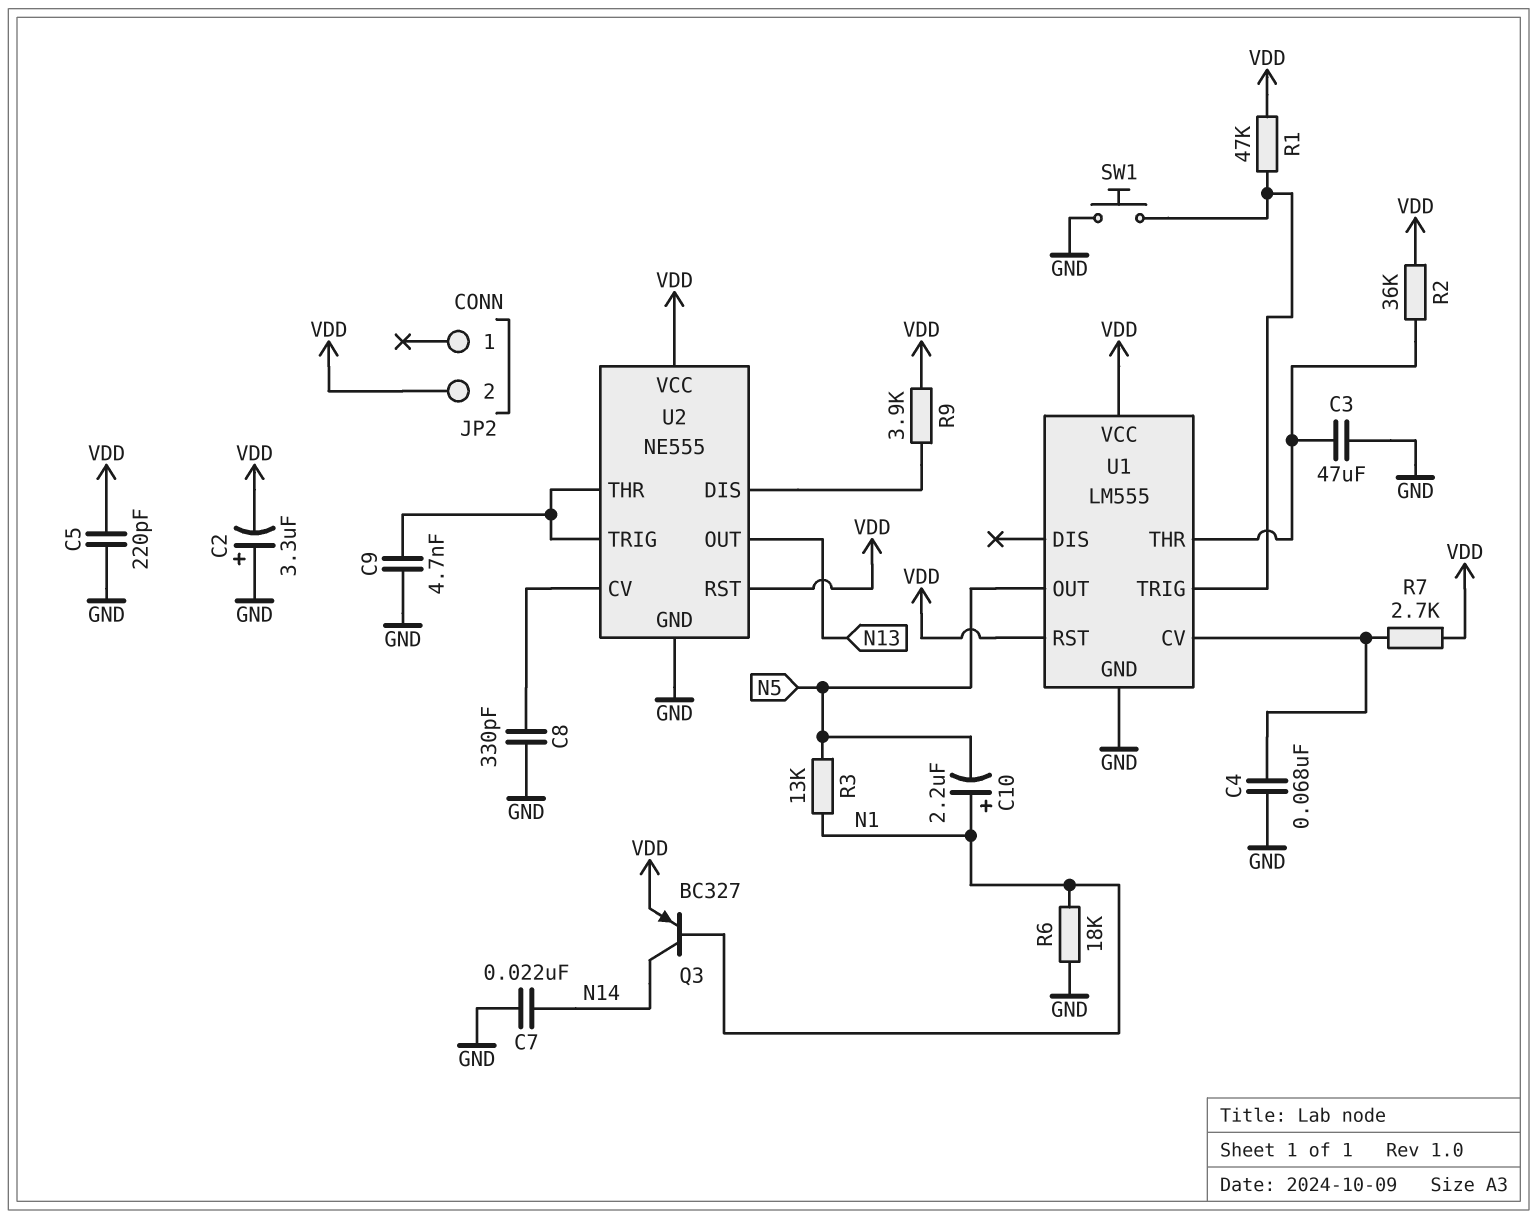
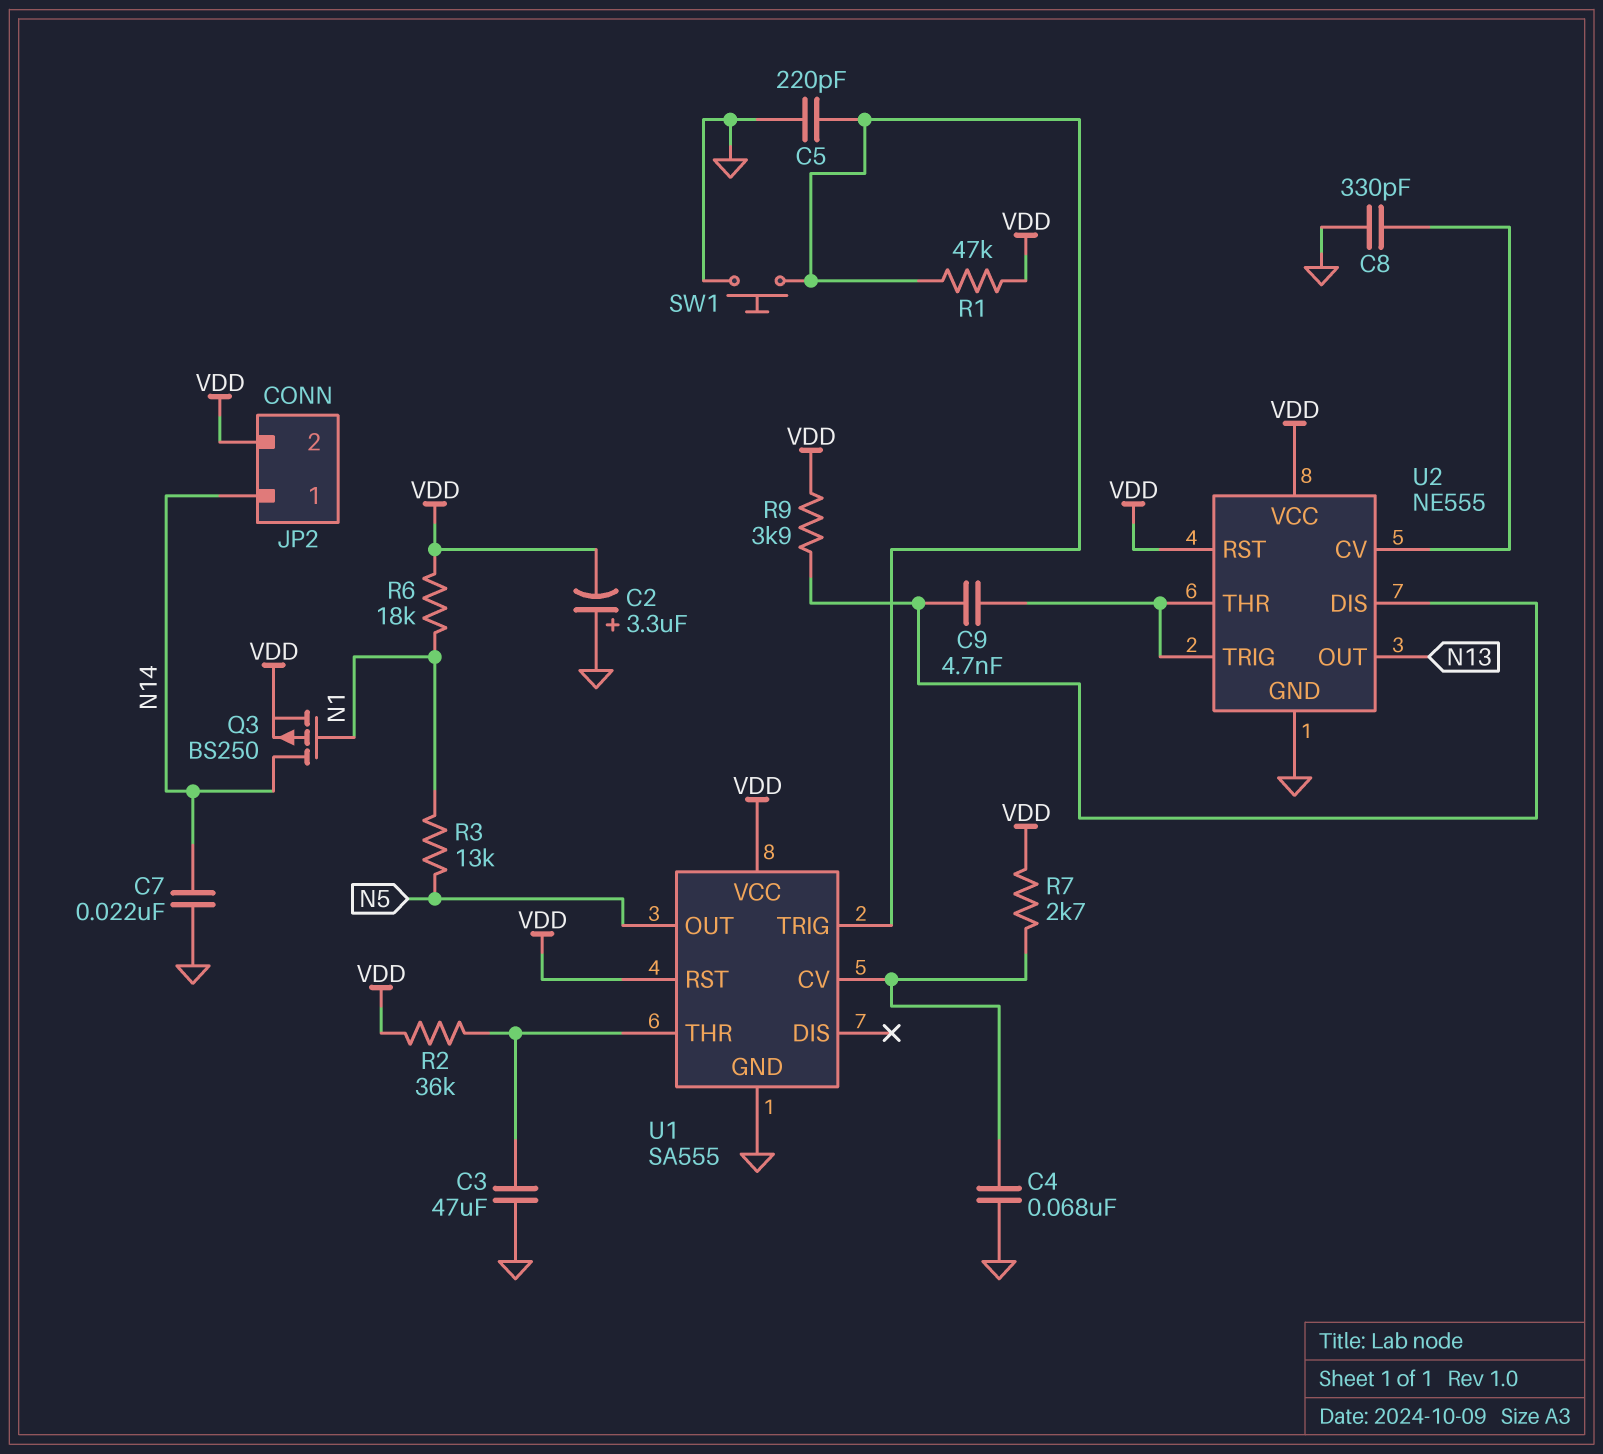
C5: 220pF (GND, VDD) -> 220pF (GND, U1/TRIG)
C9: 4.7nF (GND, U2/THR) -> 4.7nF (U2/DIS, U2/THR)
C10: 2.2uF (plus N1, minus N5) -> none
JP2 pin 1: none -> N14
Q3: PNP BC327 (B N1, C N14, E VDD) -> PMOS BS250 (G N1, D N14, S VDD)
R6: 18k (GND, N1) -> 18k (N1, VDD)
U1: LM555 -> SA555

